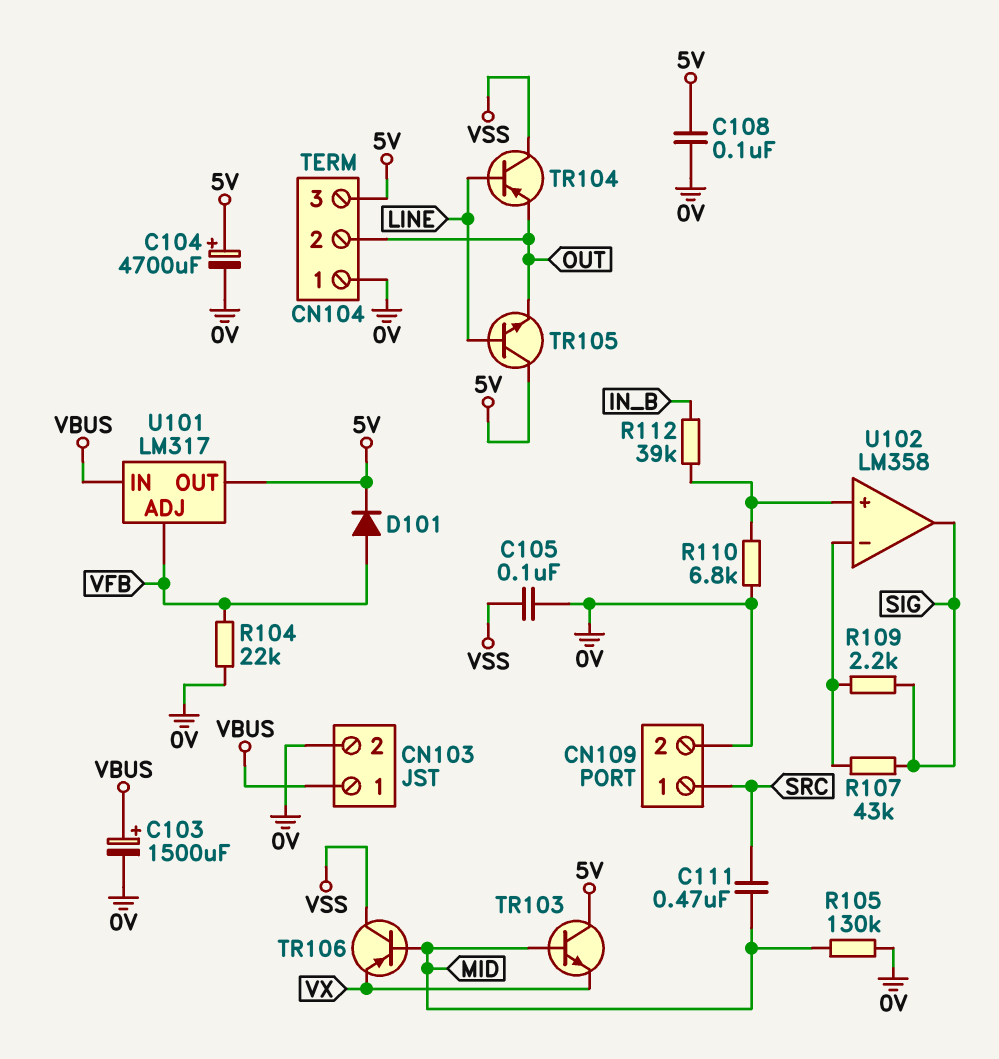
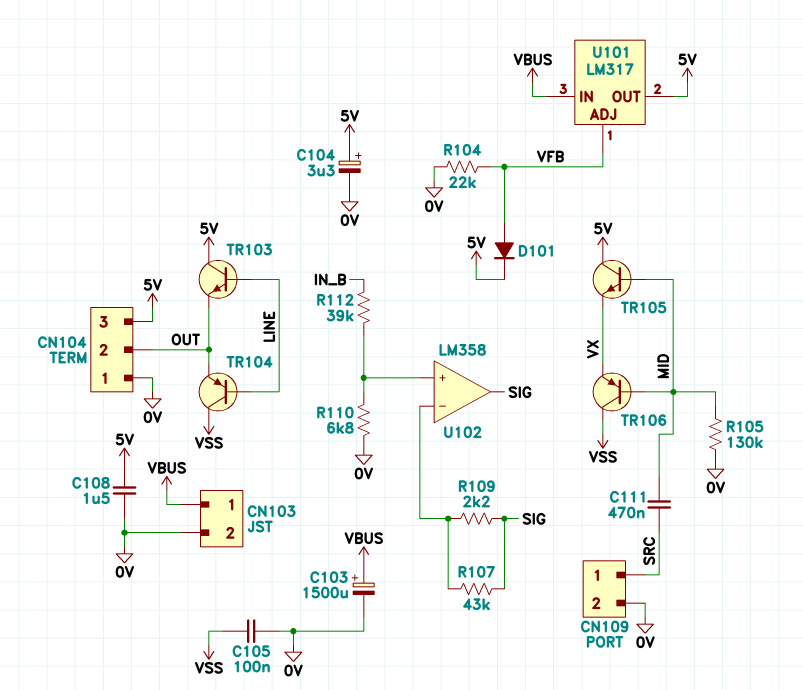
C104: 4700uF (plus 5V, minus 0V) -> 3.3uF (plus 5V, minus 0V)
C108: 100nF (0V, 5V) -> 1.5uF (0V, 5V)
TR103: NPN (B MID, C 5V, E VX) -> NPN (B LINE, C 5V, E OUT)
TR105: NPN (B LINE, C 5V, E OUT) -> NPN (B MID, C 5V, E VX)

